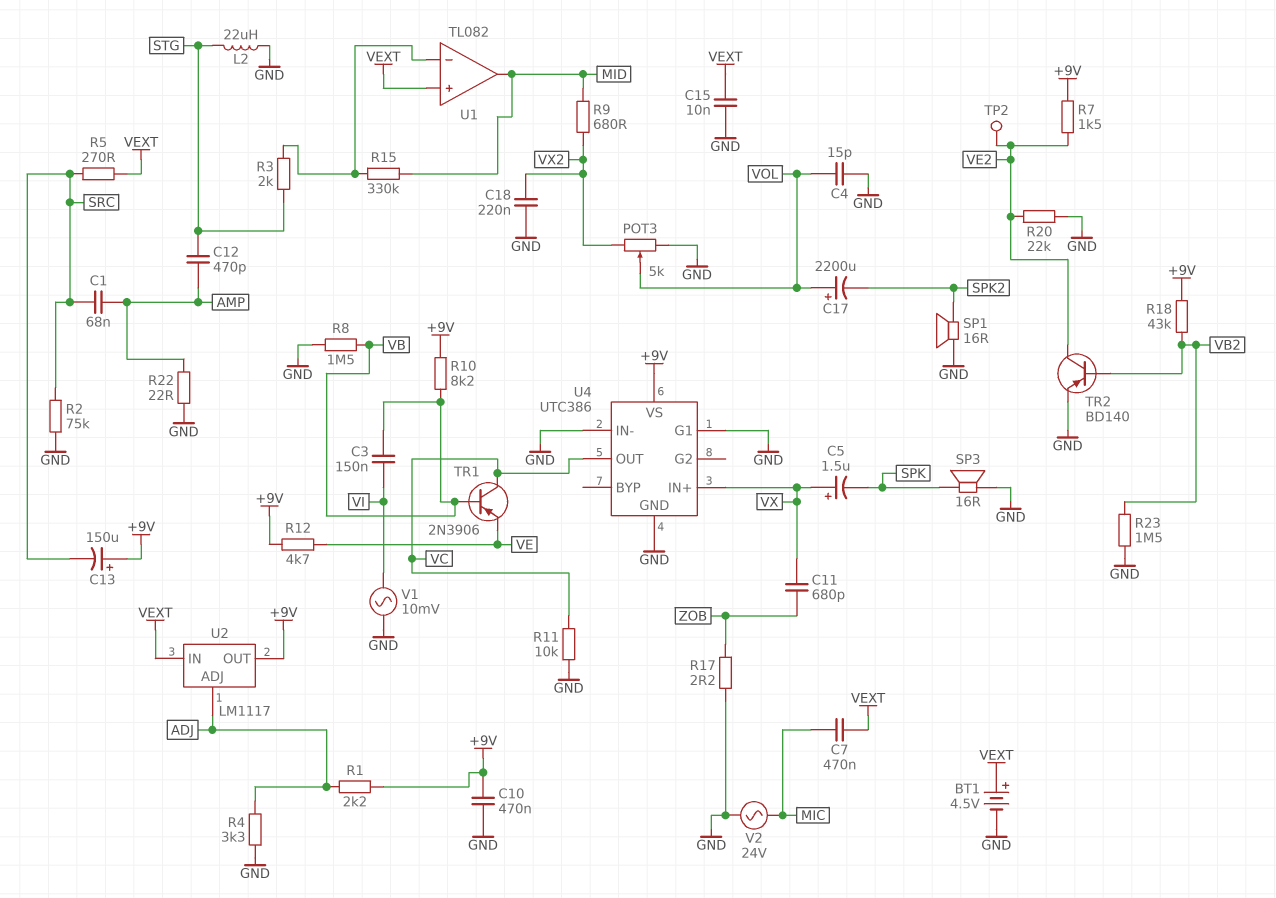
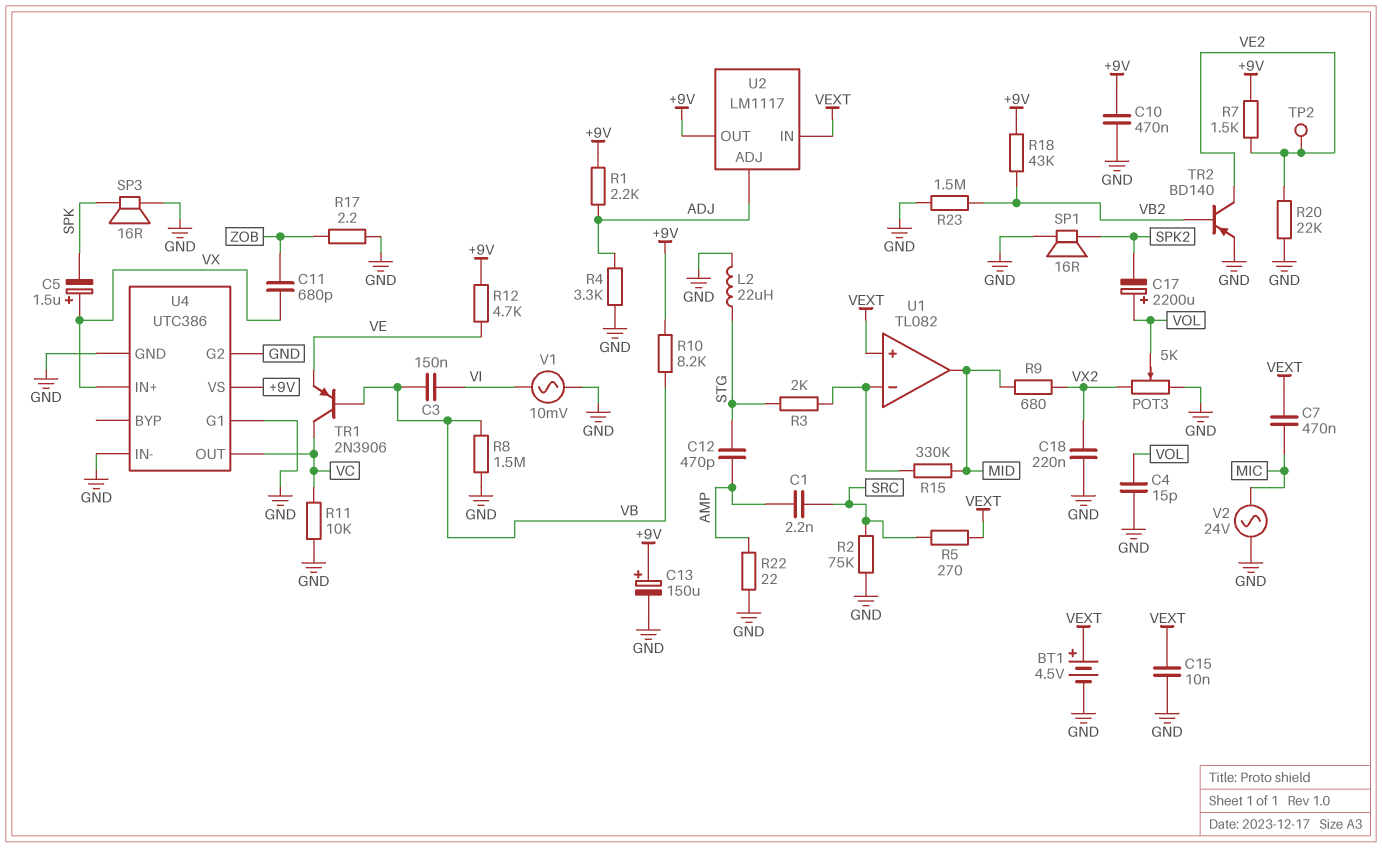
C1: 68nF (AMP, SRC) -> 2.2nF (AMP, SRC)
C13: 150uF (plus +9V, minus SRC) -> 150uF (plus +9V, minus GND)
U4 pin G2: none -> GND

